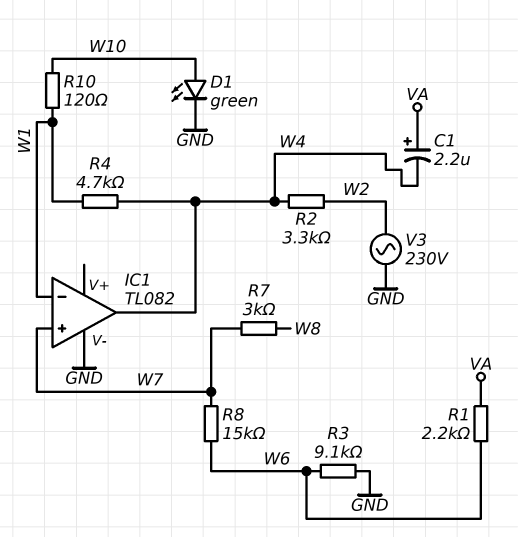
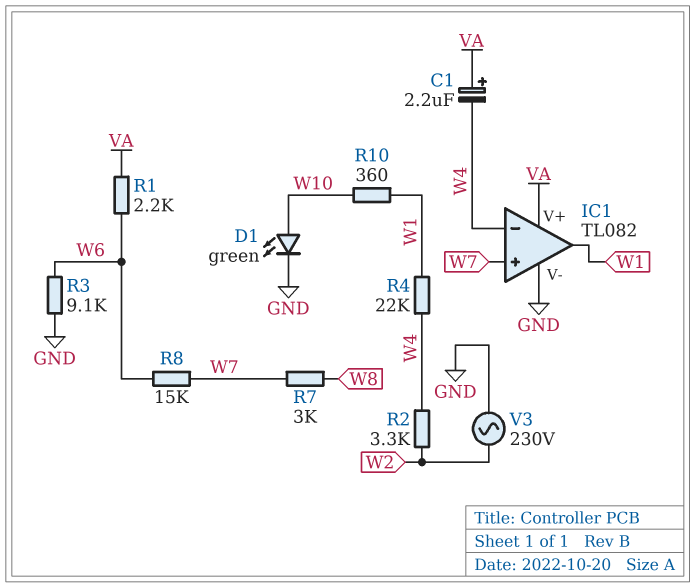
IC1 pin V+: none -> VA
IC1 pin in-: W1 -> W4
IC1 pin out: W4 -> W1
R4: 4.7k (W1, W4) -> 22k (W1, W4)
R10: 120 (W1, W10) -> 360 (W1, W10)

